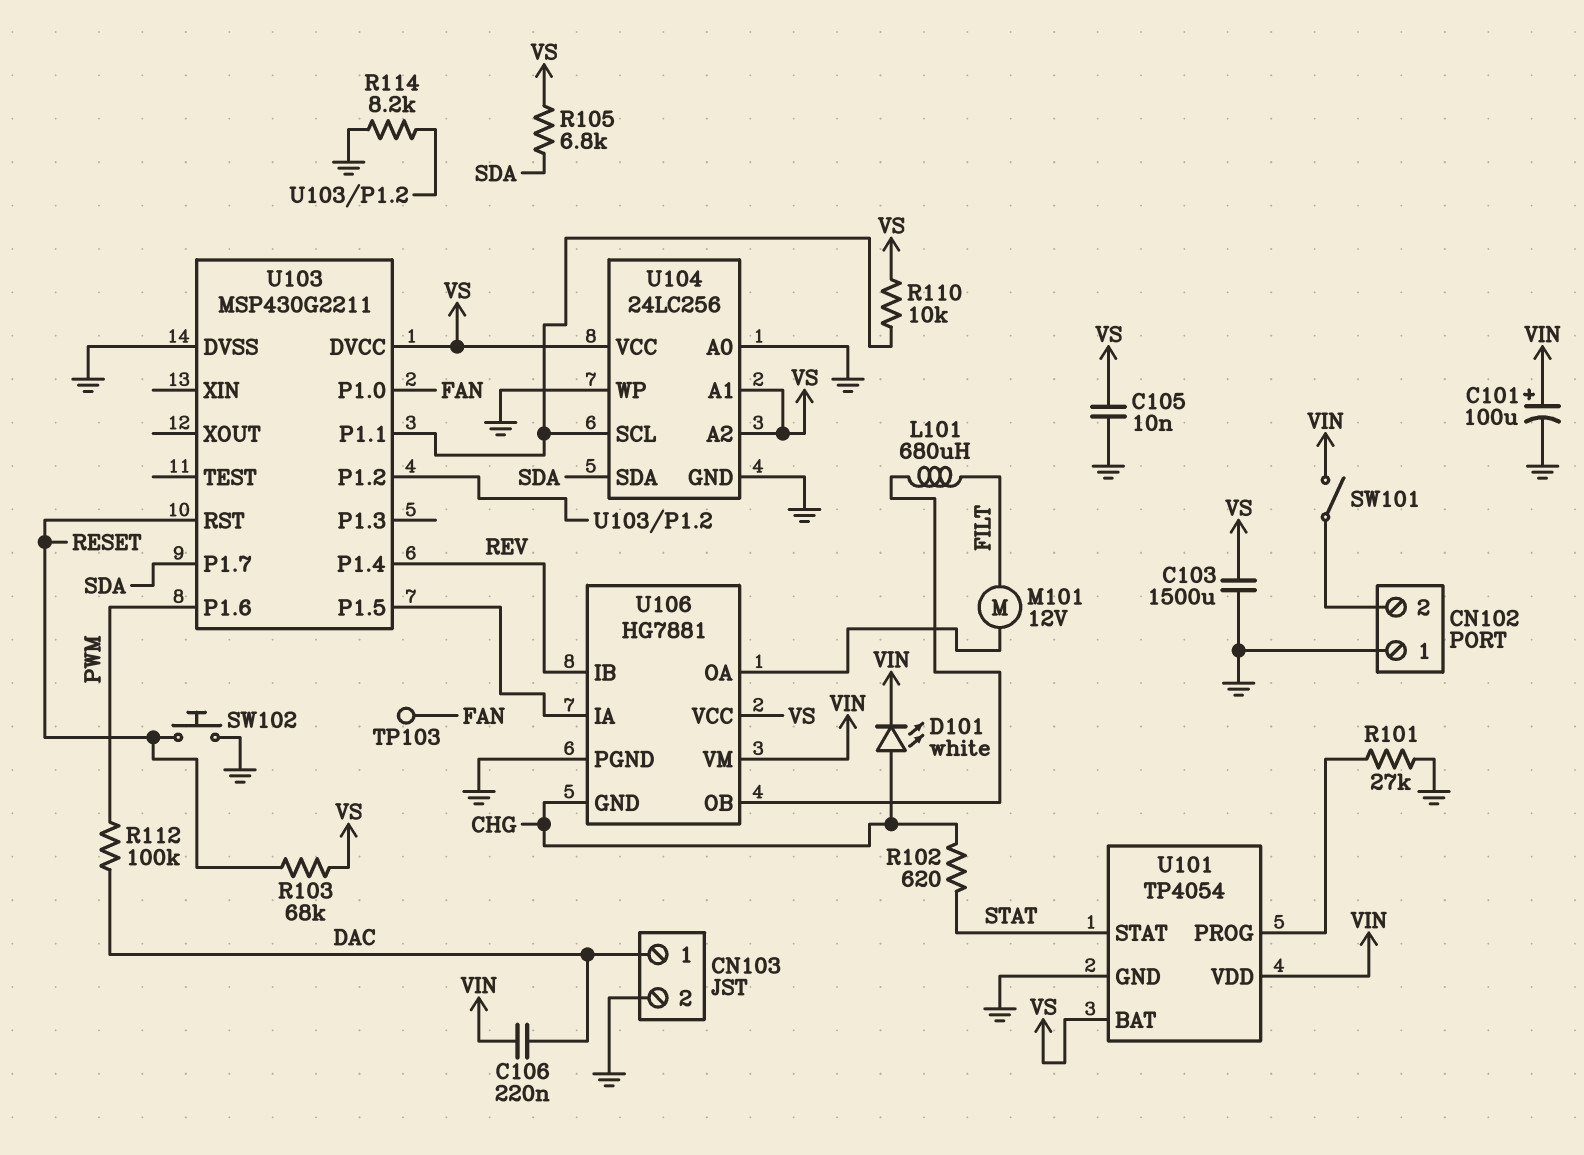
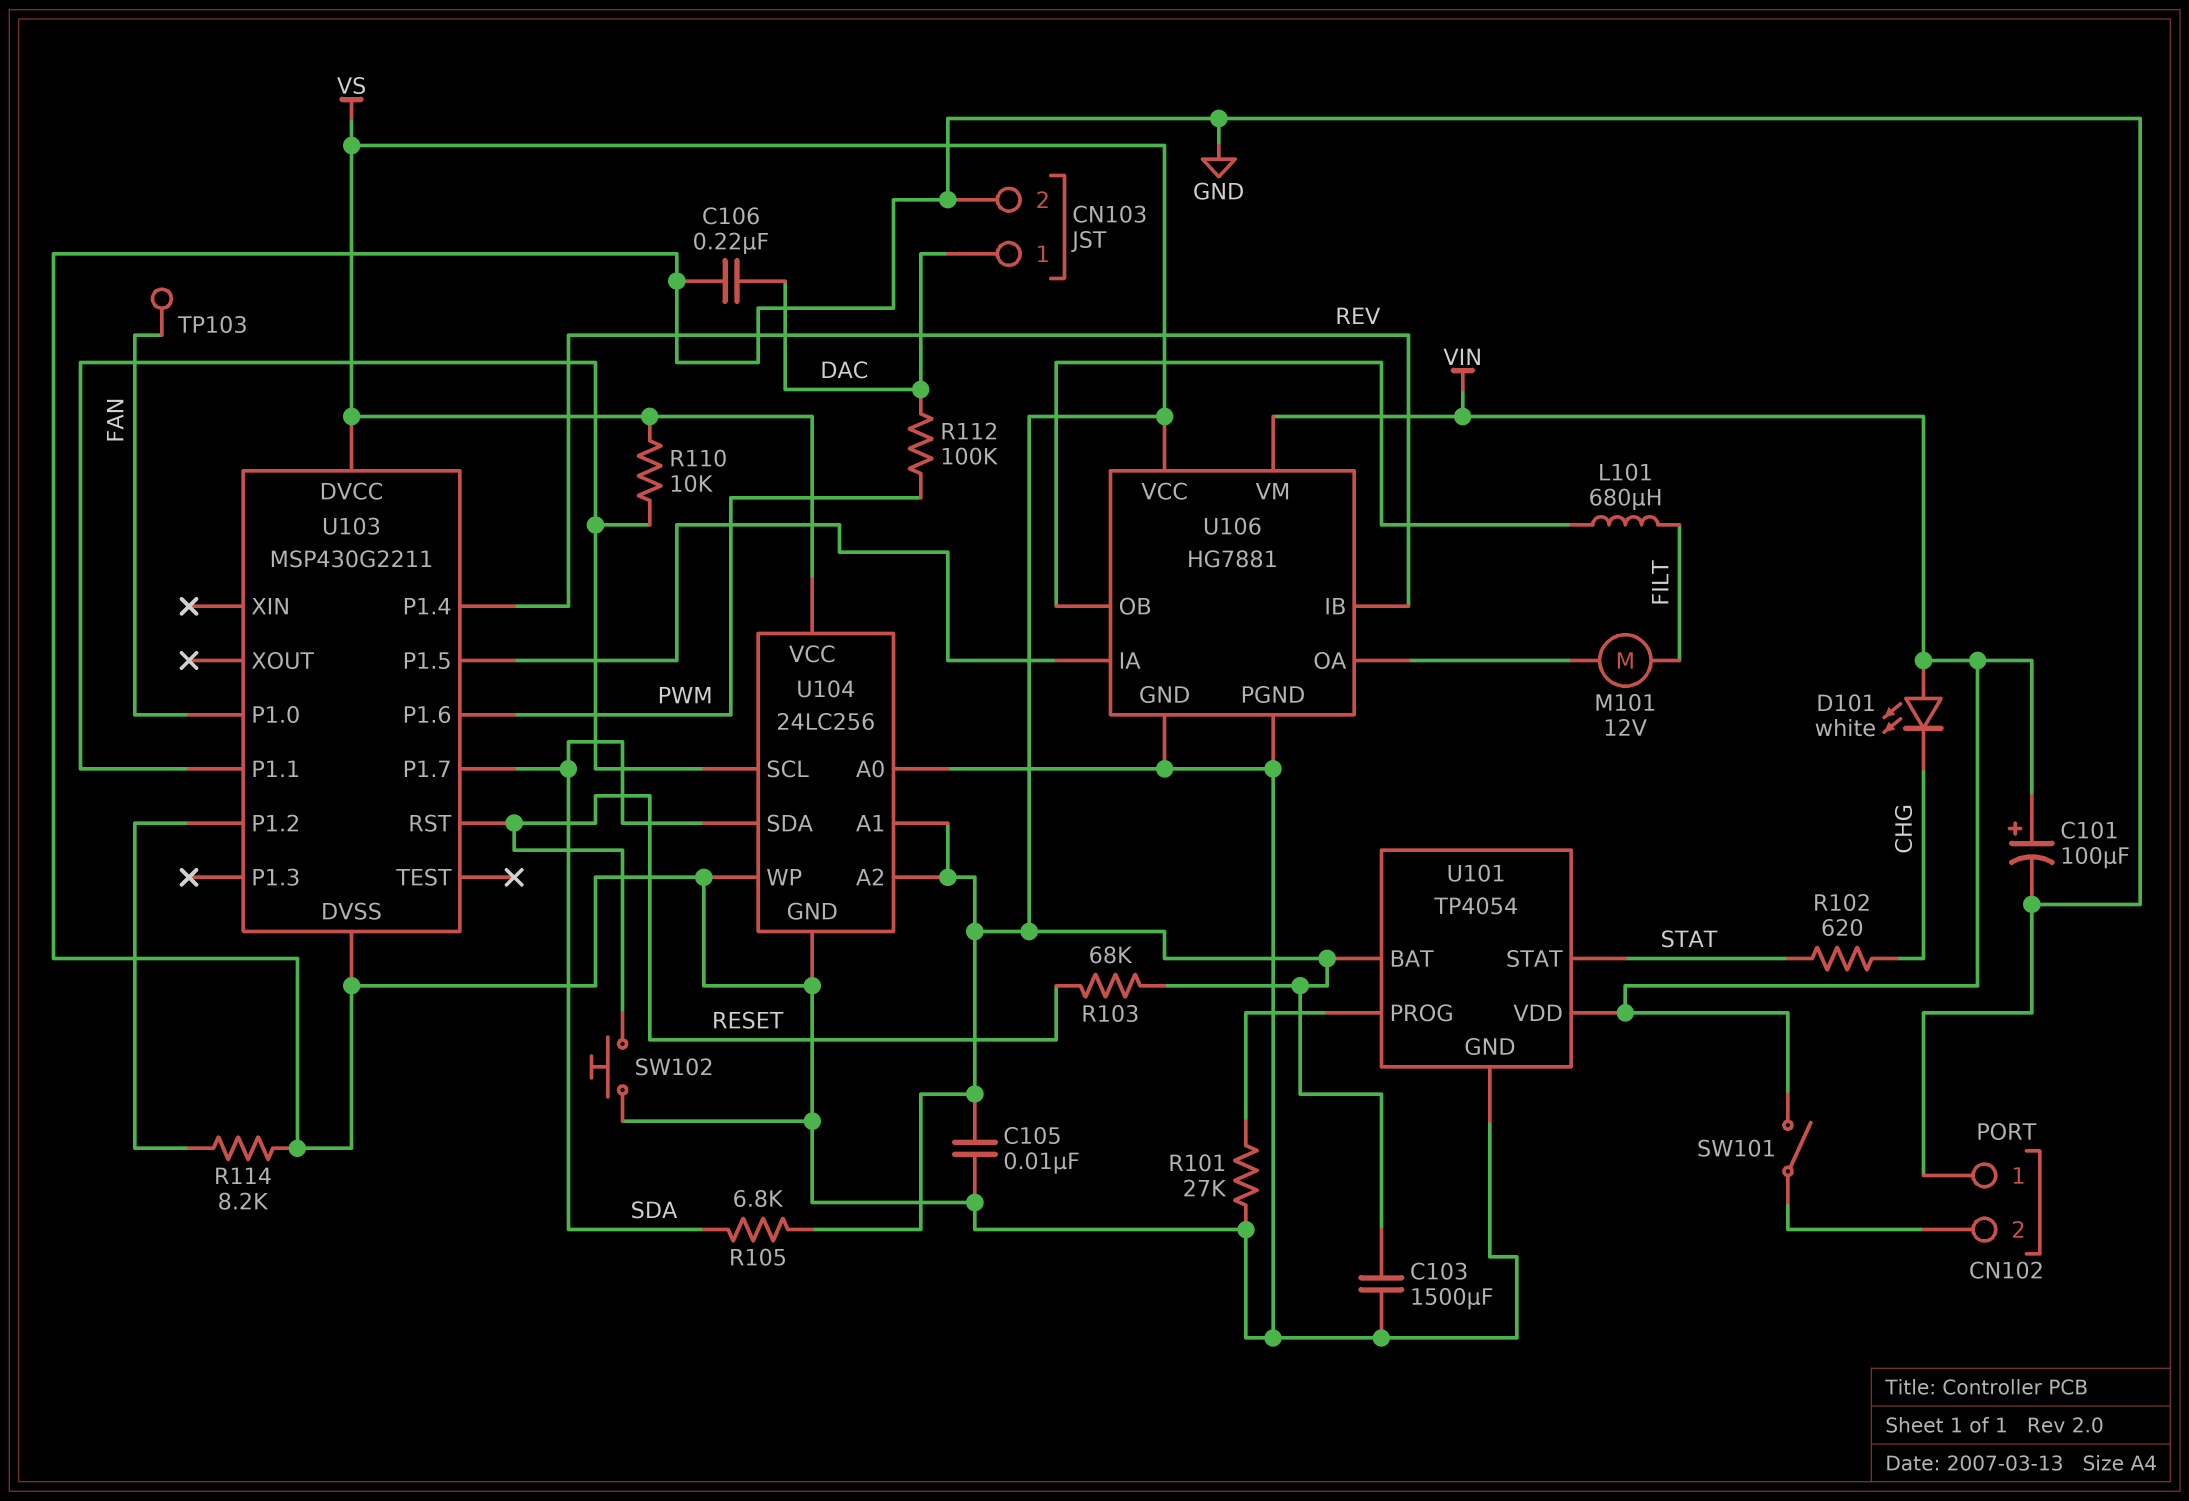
C106: 220nF (DAC, VIN) -> 220nF (DAC, GND)
D101: LED white (A CHG, K VIN) -> LED white (A VIN, K CHG)
U106 pin GND: CHG -> GND

